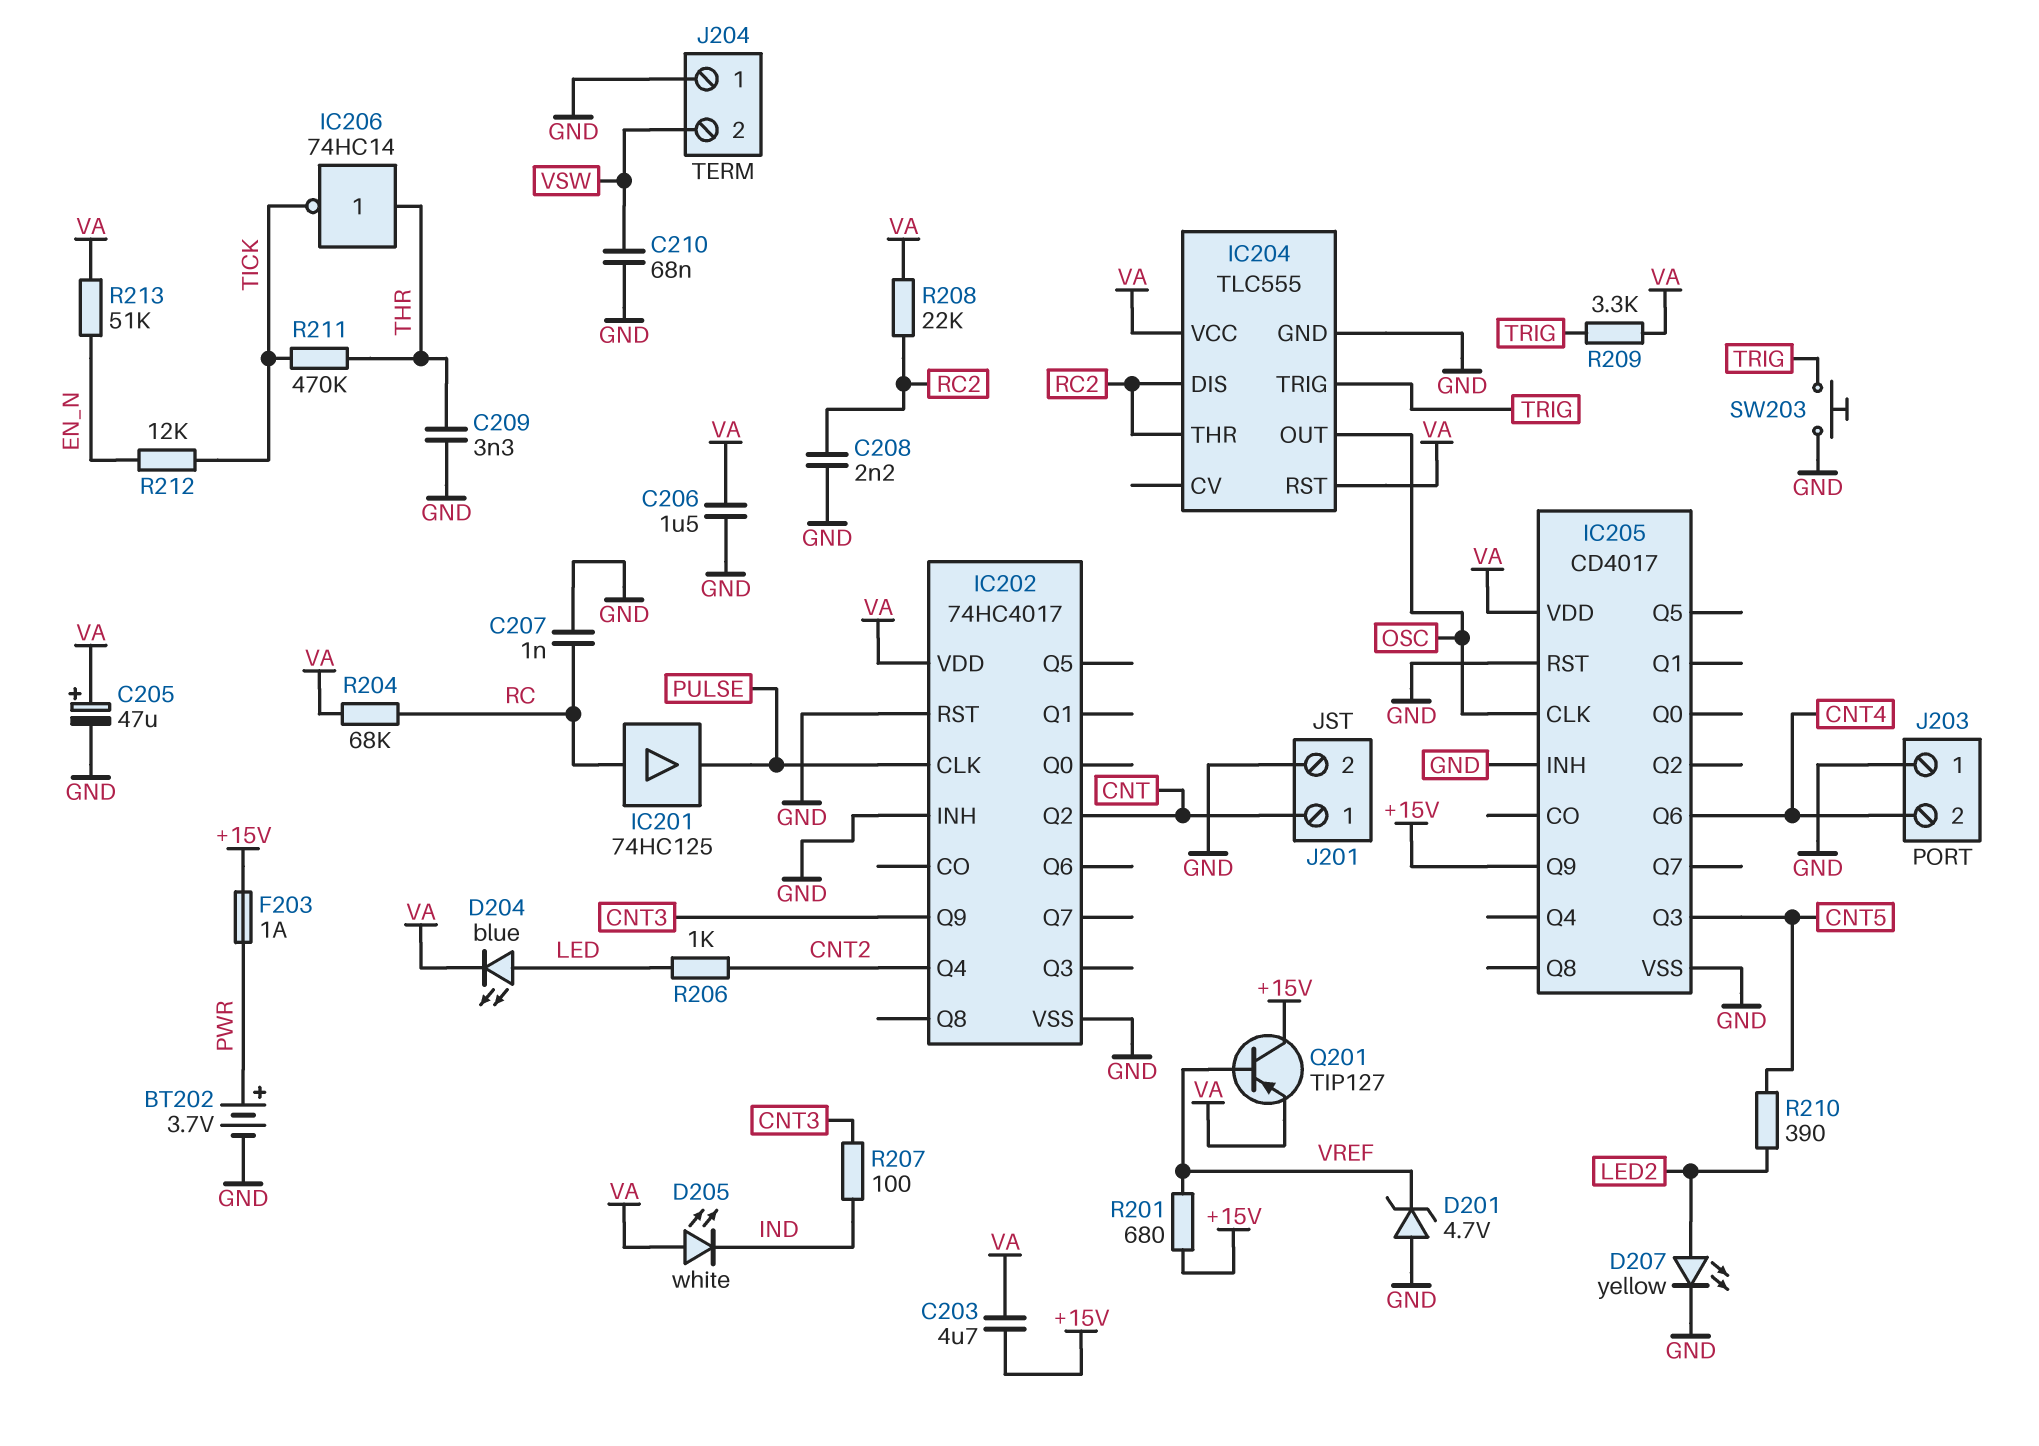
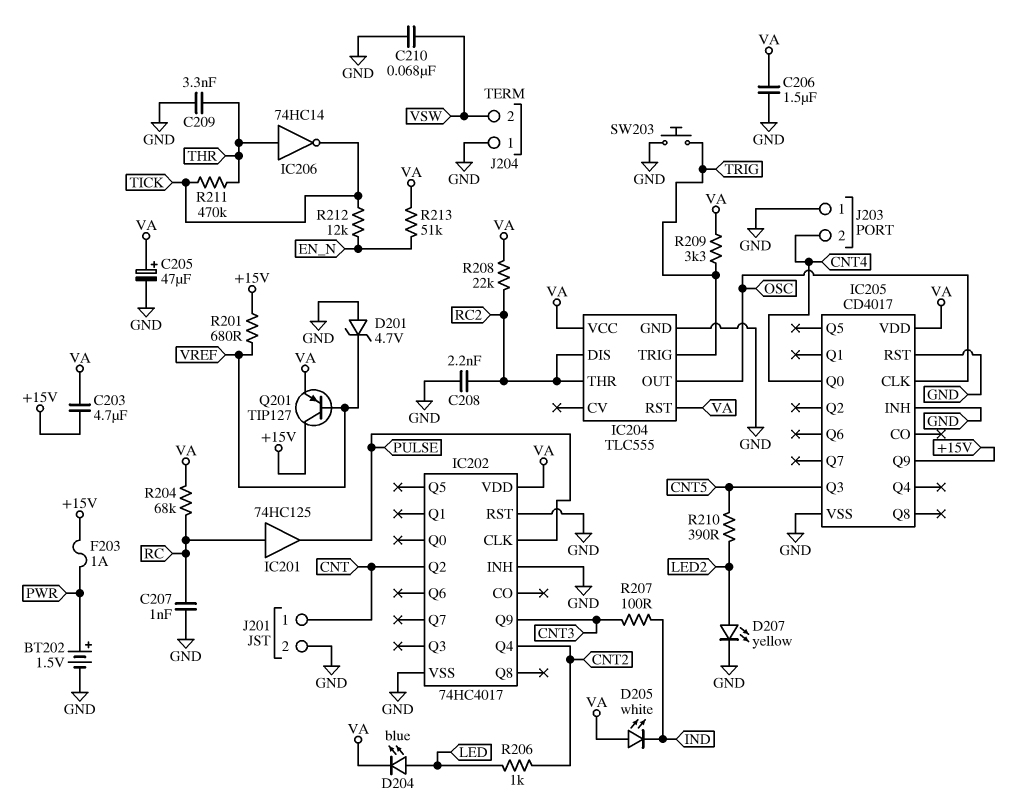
BT202: 3.7V (plus PWR, minus GND) -> 1.5V (plus PWR, minus GND)
IC205 pin Q0: none -> CNT4
IC205 pin Q6: CNT4 -> none

